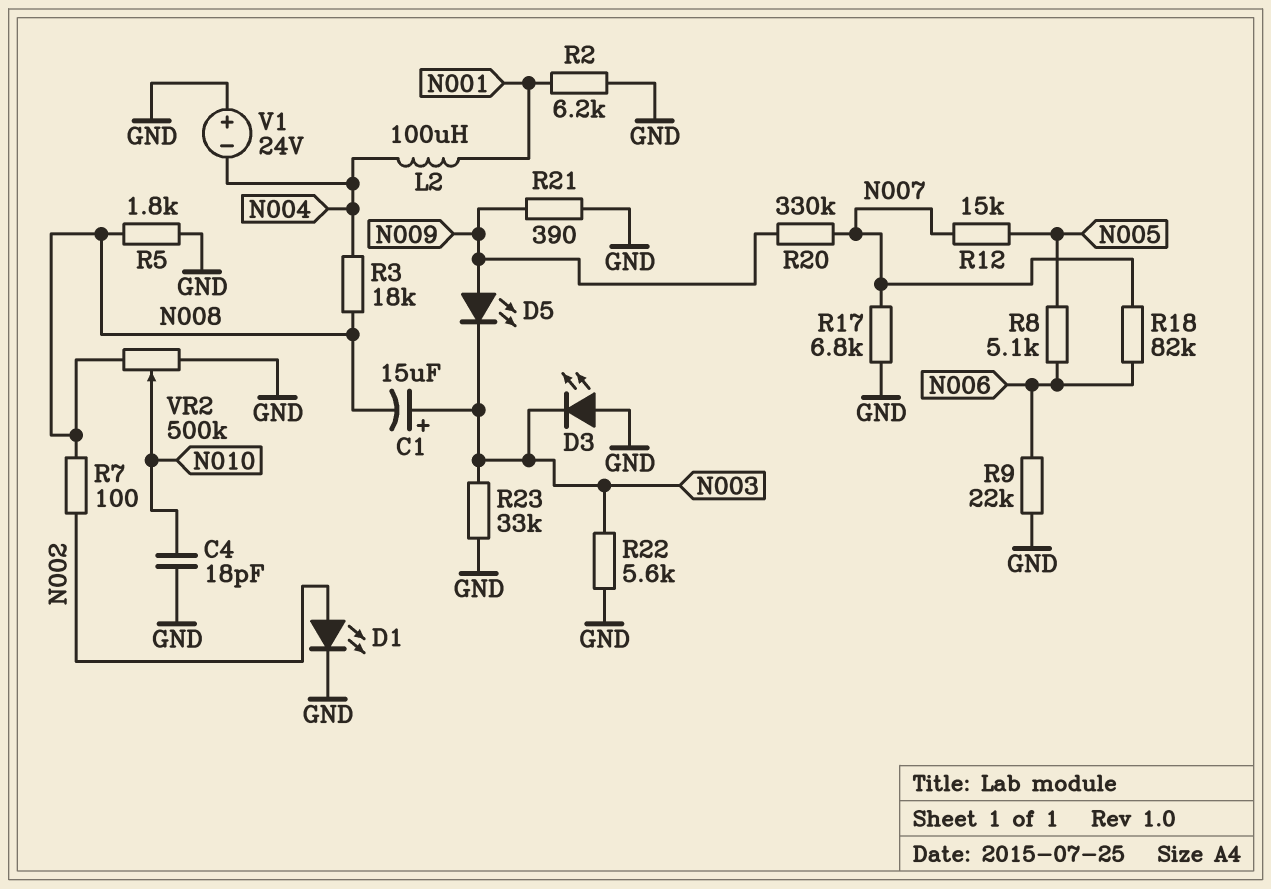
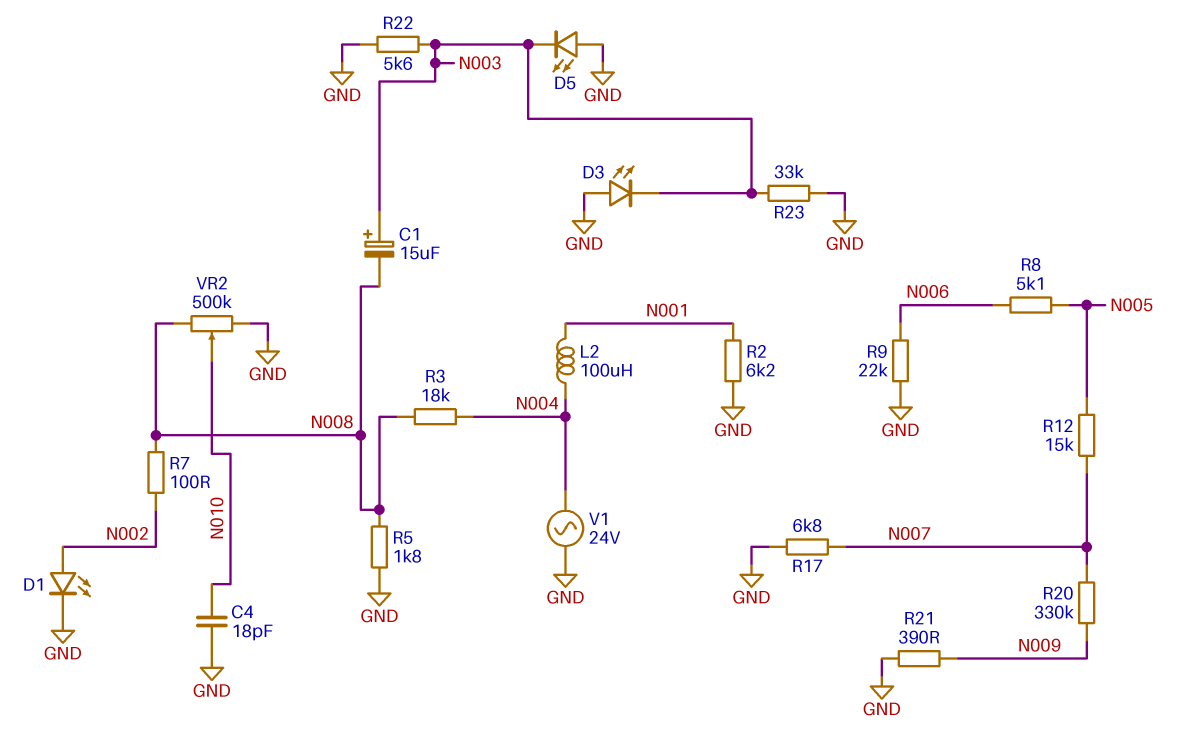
D5: LED (A N009, K N003) -> LED (A GND, K N003)
R18: 82k (N006, N007) -> none
V1: 24V (plus GND, minus N004) -> AC 24V (GND, N004)

